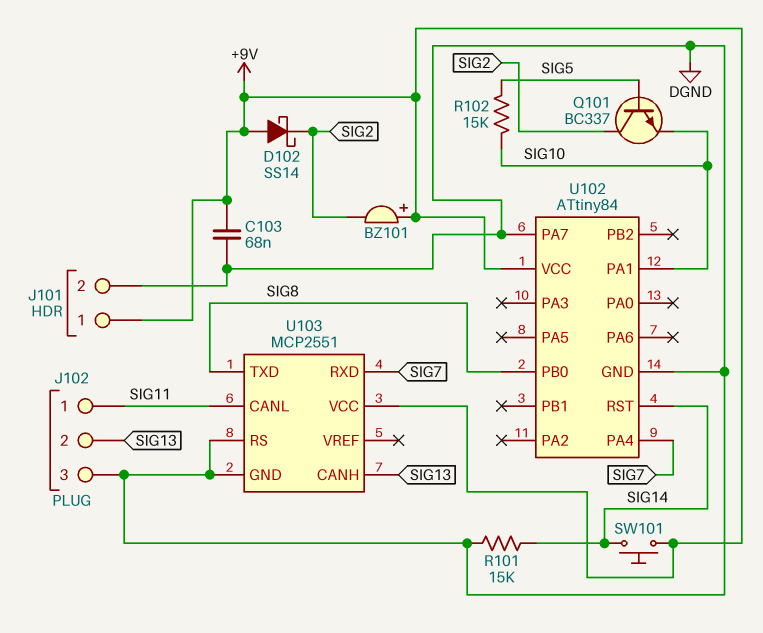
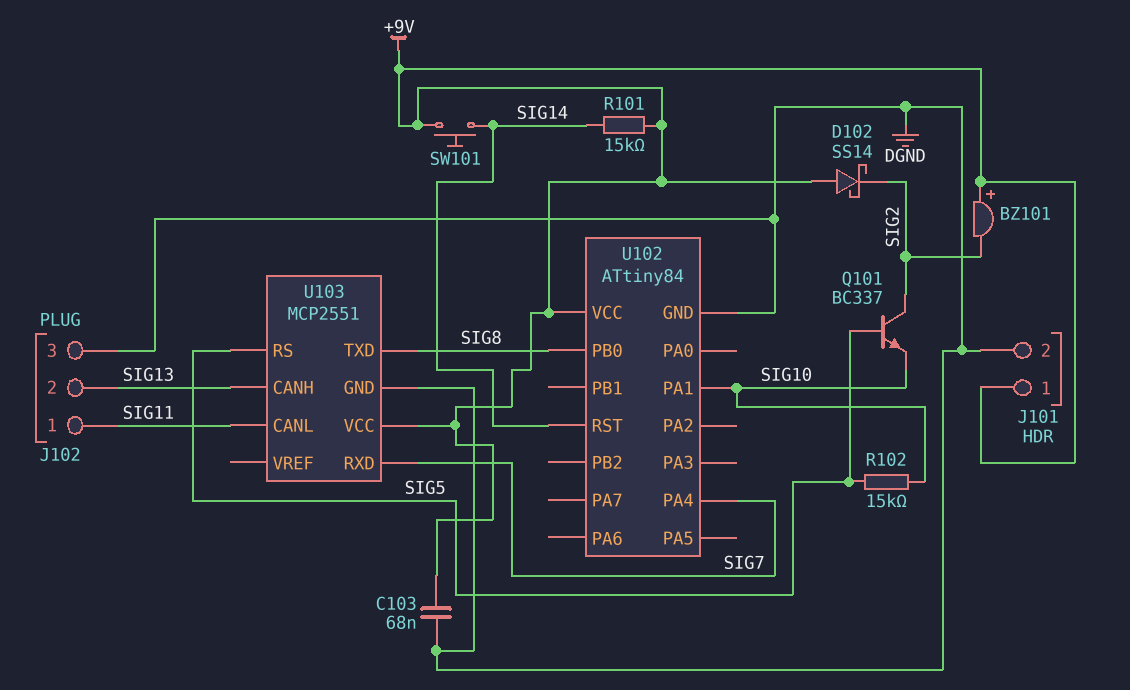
R101: 15k (DGND, SIG14) -> 15k (+9V, SIG14)
U102 pin PA7: DGND -> none
U103 pin RS: DGND -> SIG5

